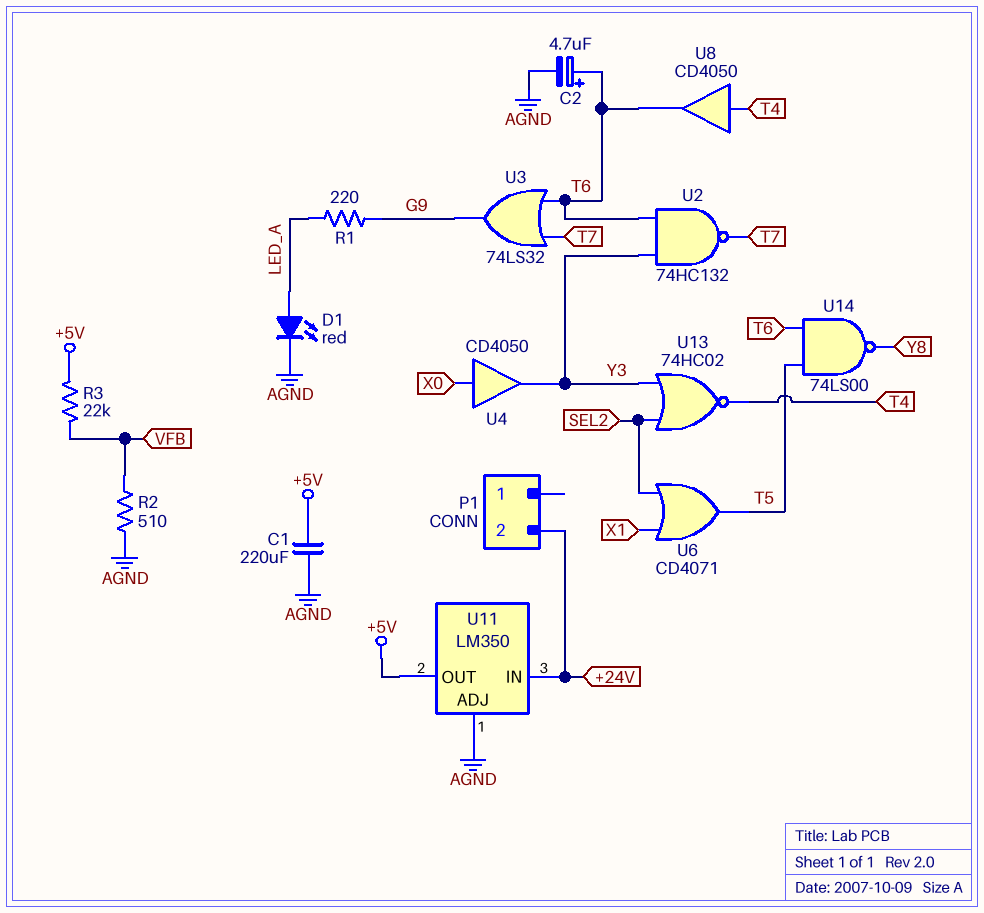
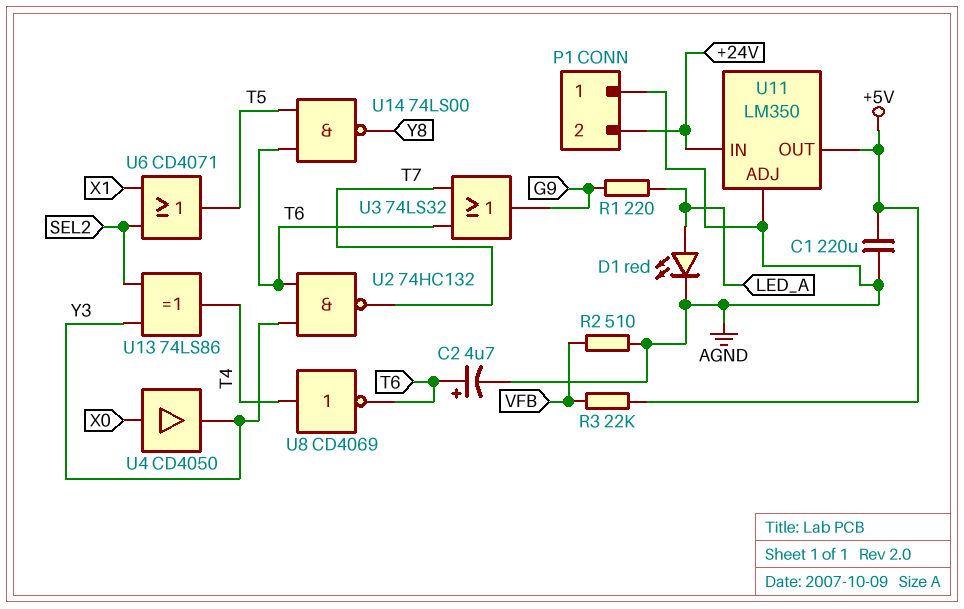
P1 pin 1: none -> AGND
U8: buffer CD4050 (in T4, out T6) -> NOT CD4069 (in T4, out T6)
U13: NOR 74HC02 (in SEL2, in Y3, out T4) -> XOR 74LS86 (in SEL2, in Y3, out T4)

